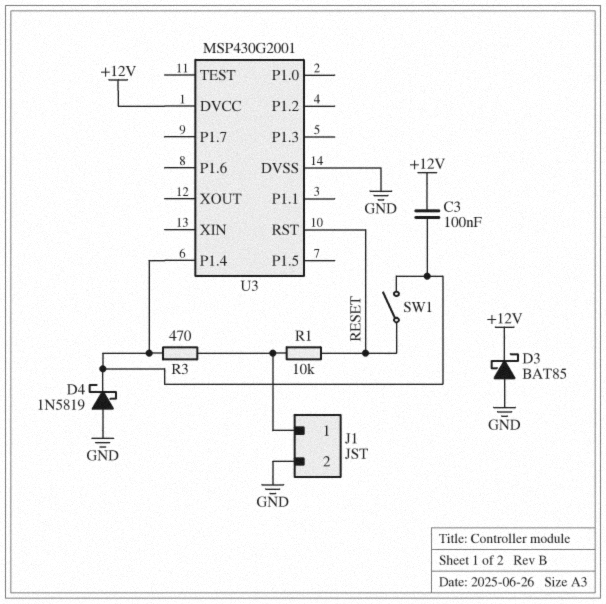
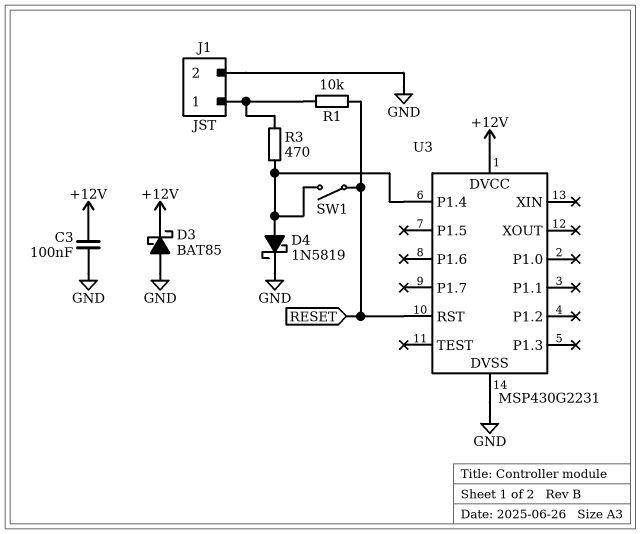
C3: 100nF (+12V, U3/P1.4) -> 100nF (+12V, GND)
D4: schottky 1N5819 (A GND, K U3/P1.4) -> schottky 1N5819 (A U3/P1.4, K GND)
U3: MSP430G2001 -> MSP430G2231

